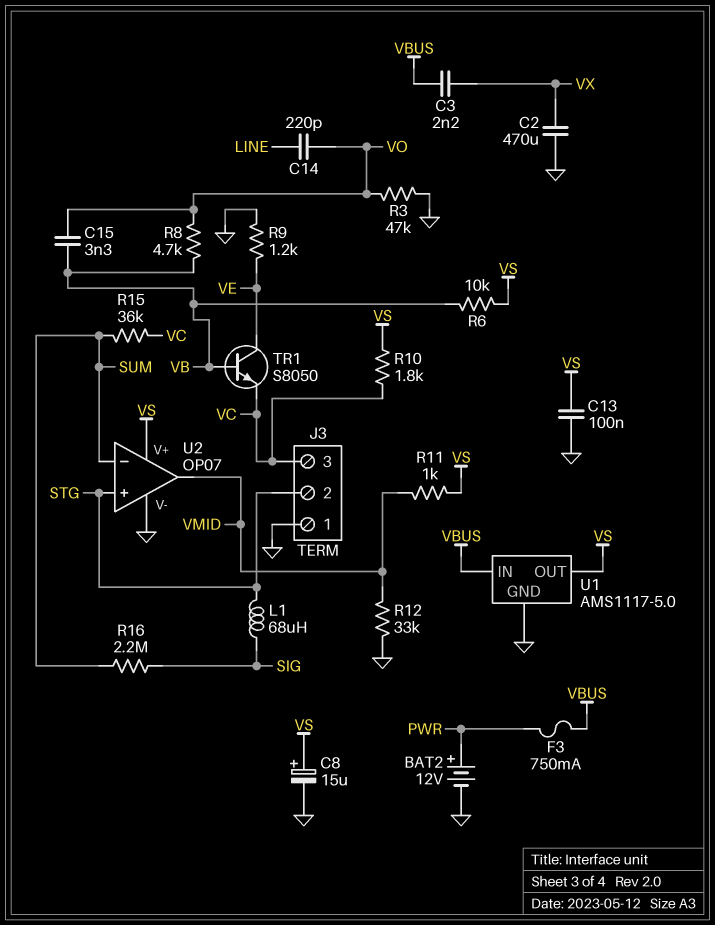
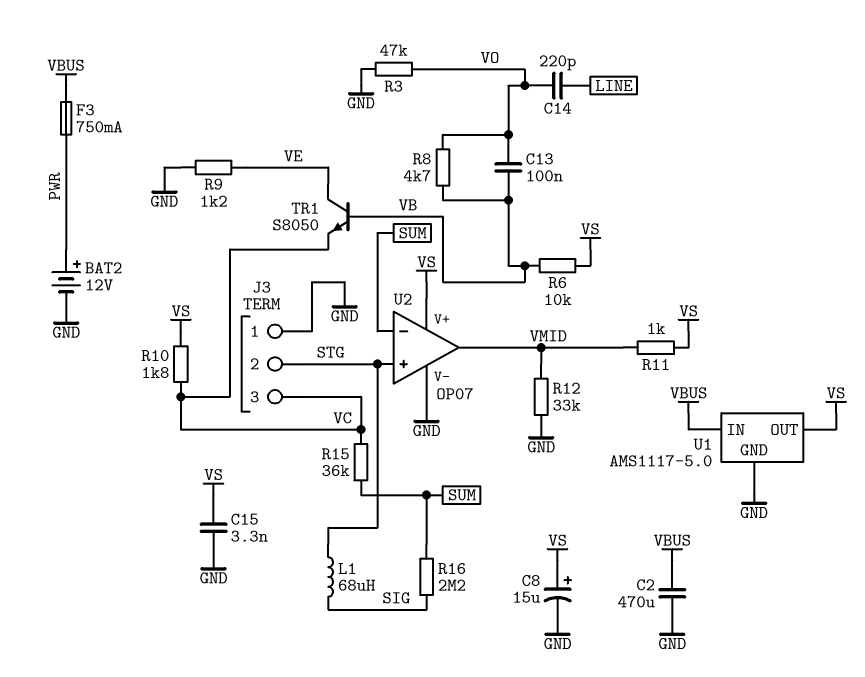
C2: 470uF (GND, VX) -> 470uF (GND, VBUS)
C3: 2.2nF (VBUS, VX) -> none
C13: 100nF (GND, VS) -> 100nF (VB, VO)
C15: 3.3nF (VB, VO) -> 3.3nF (GND, VS)

